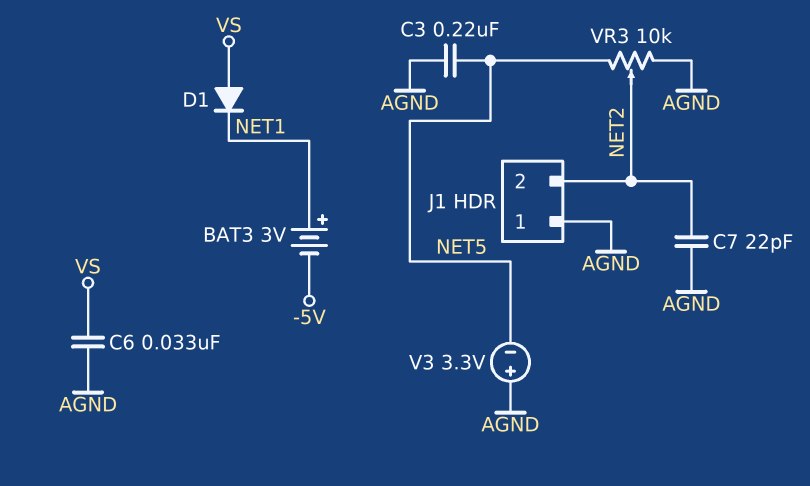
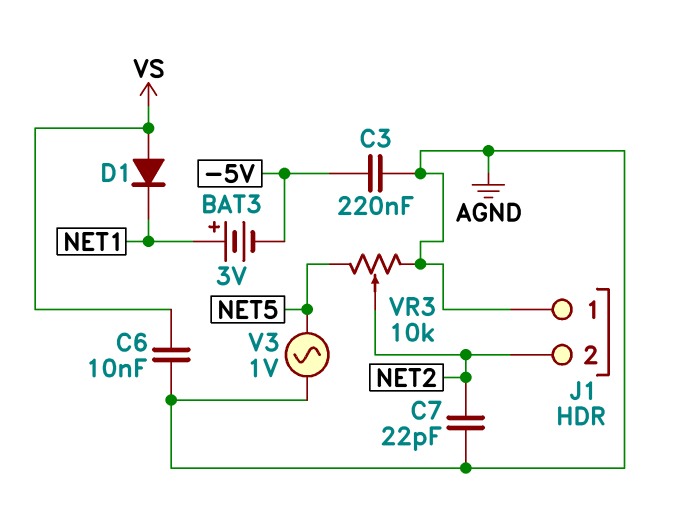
C3: 220nF (AGND, NET5) -> 220nF (-5V, AGND)
C6: 33nF (AGND, VS) -> 10nF (AGND, VS)
V3: 3.3V (plus AGND, minus NET5) -> AC 1V (AGND, NET5)

